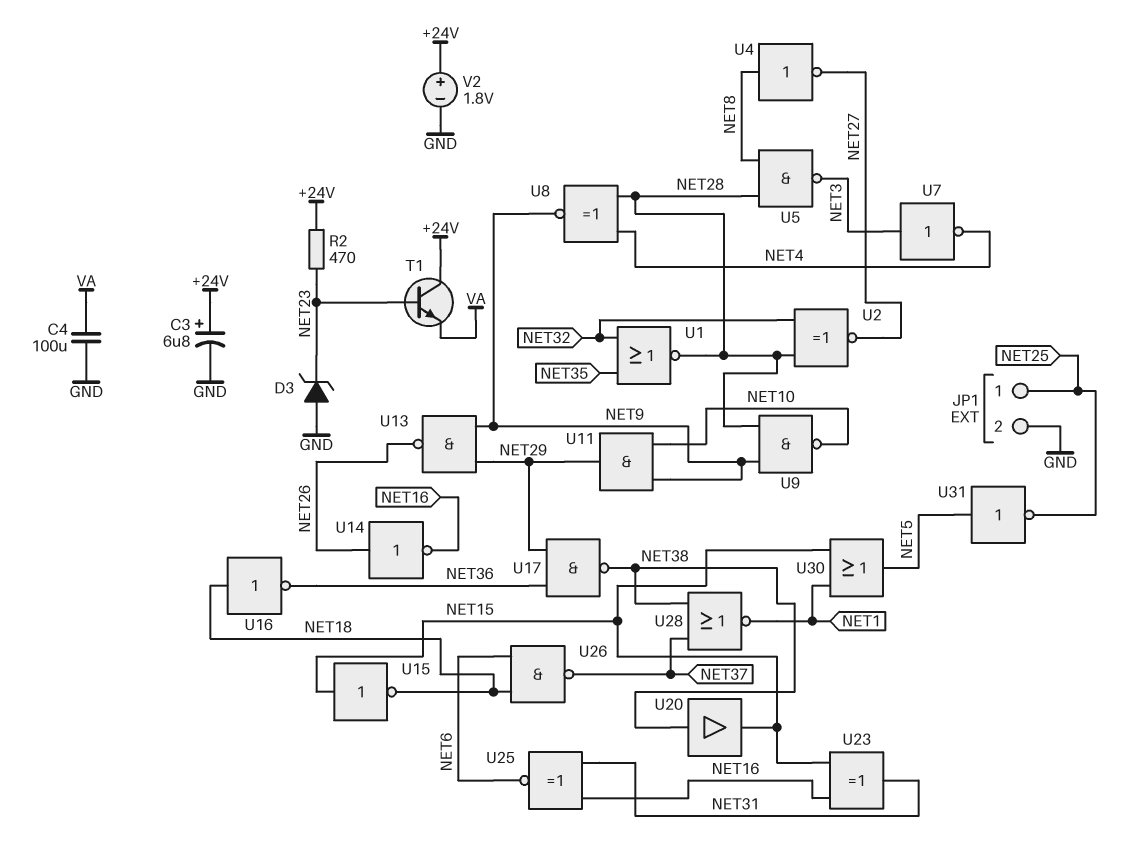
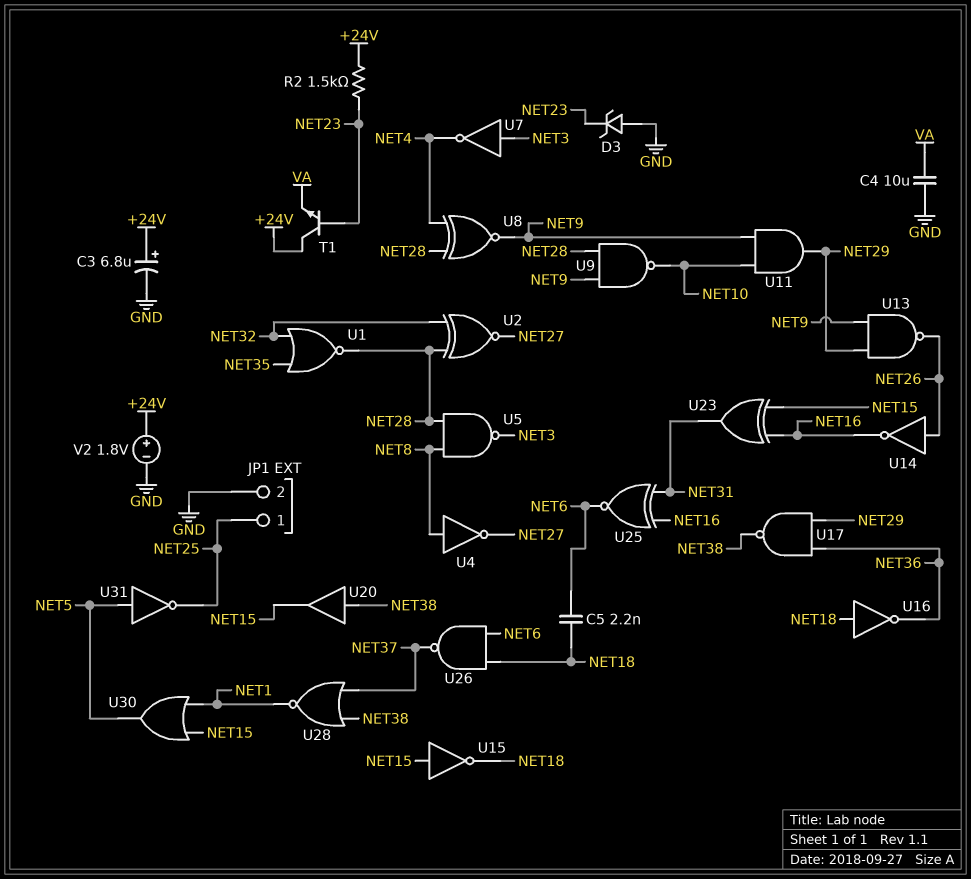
C4: 100uF (GND, VA) -> 10uF (GND, VA)
C5: none -> 2.2nF (NET6, NET18)
R2: 470 (+24V, NET23) -> 1.5k (+24V, NET23)

